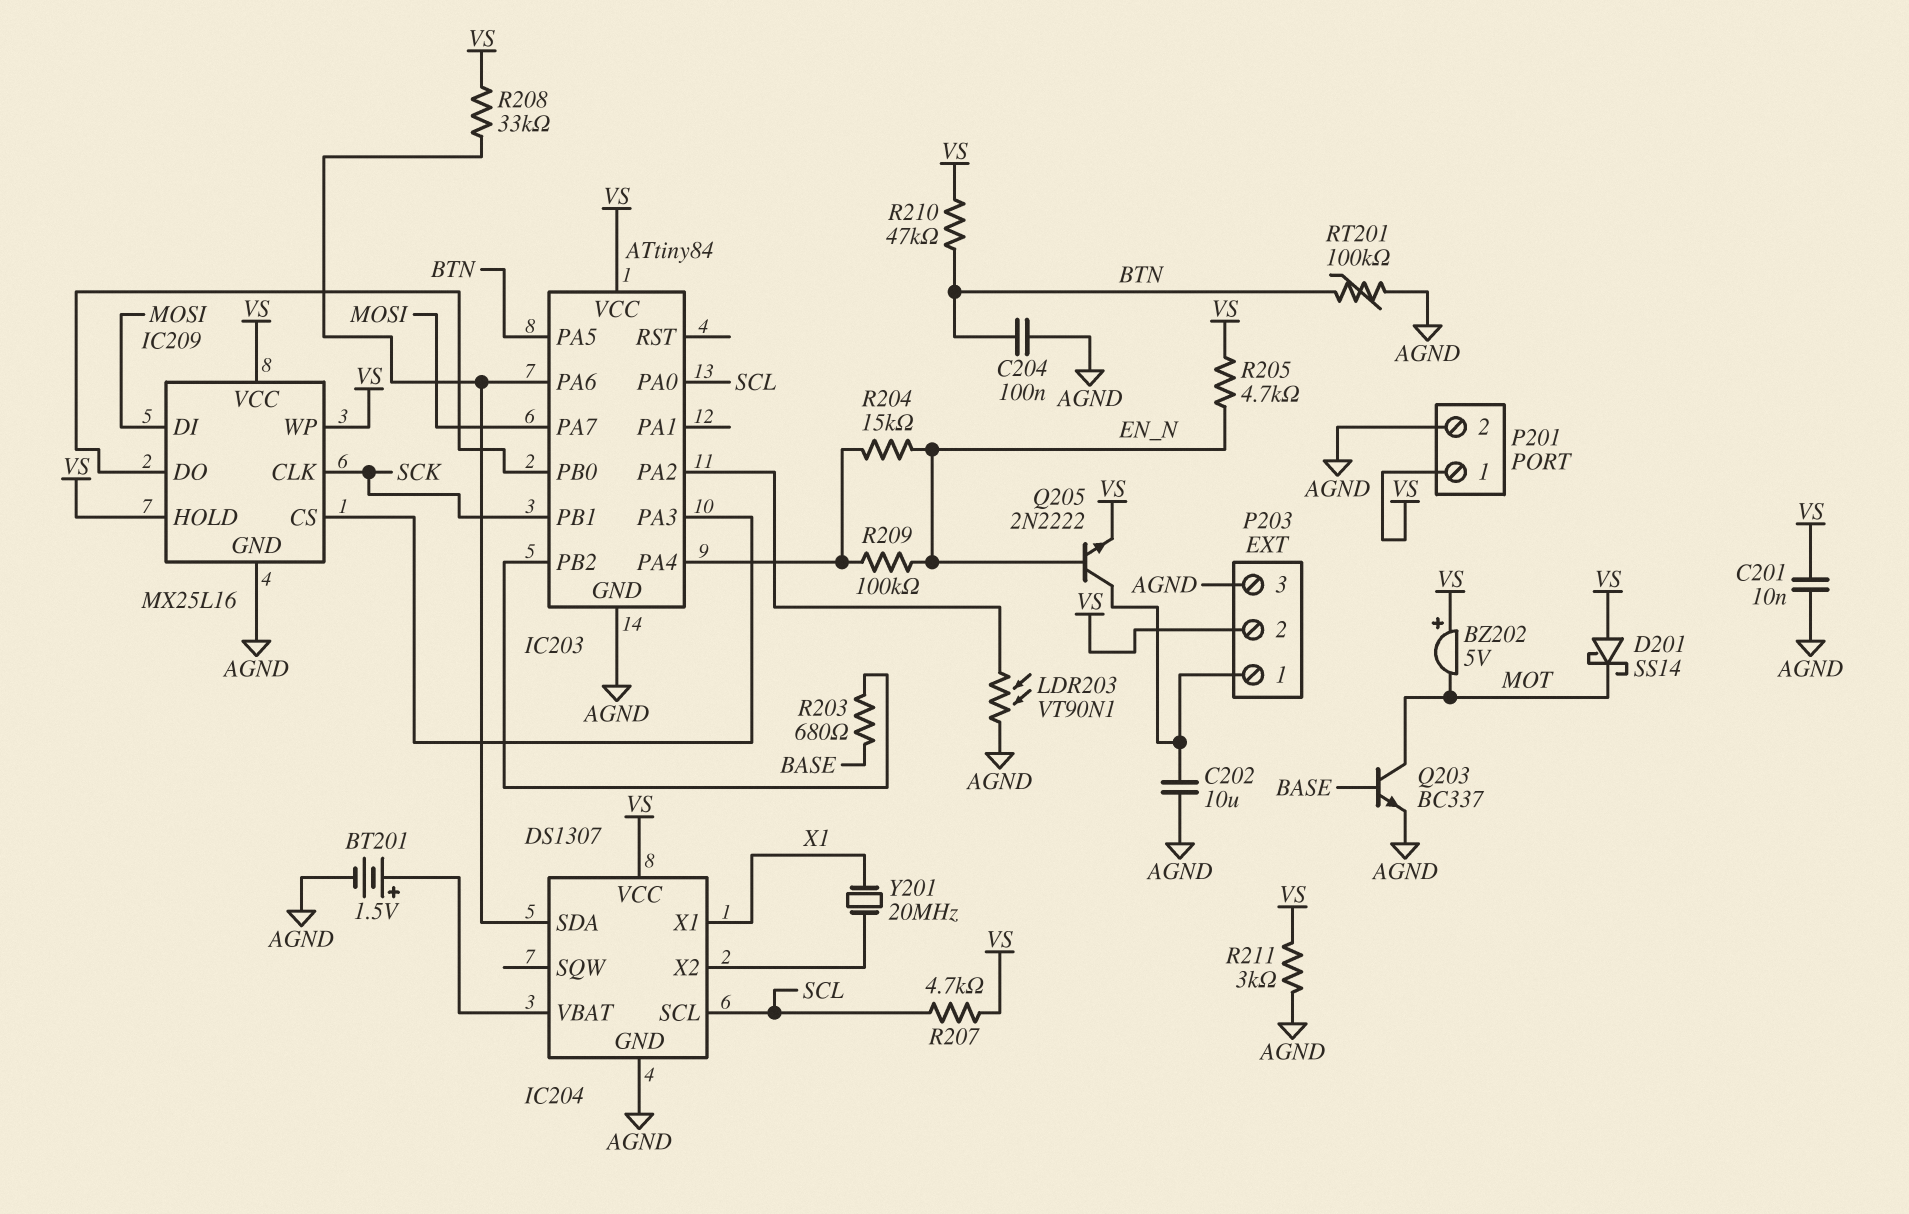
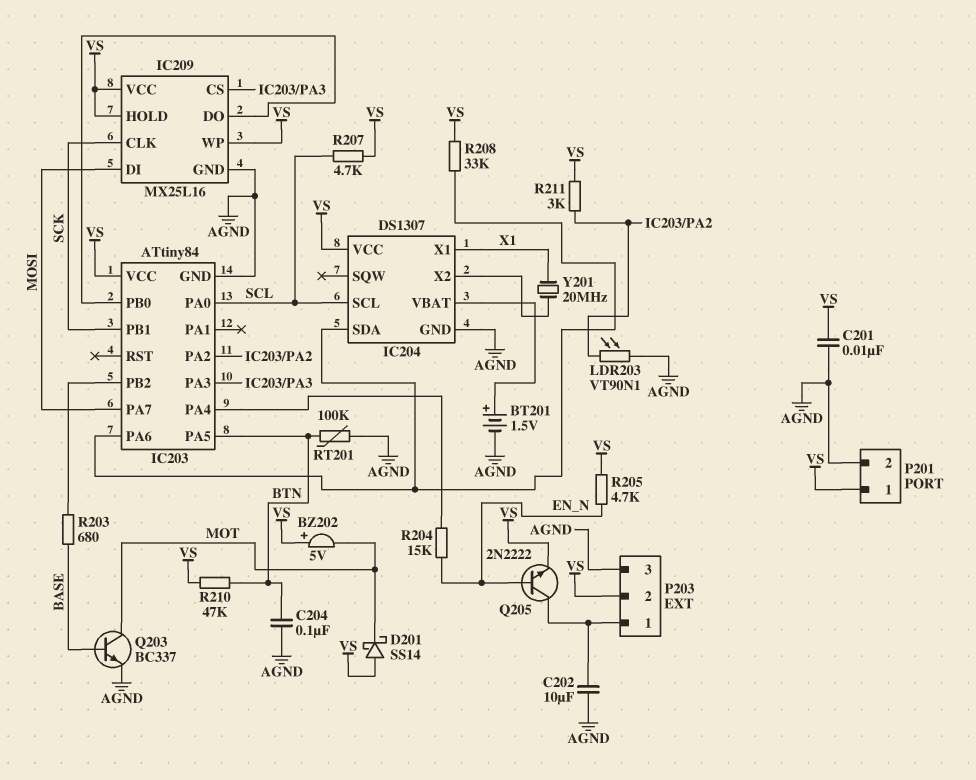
R209: 100k (EN_N, IC203/PA4) -> none
R211: 3k (AGND, VS) -> 3k (IC203/PA2, VS)

